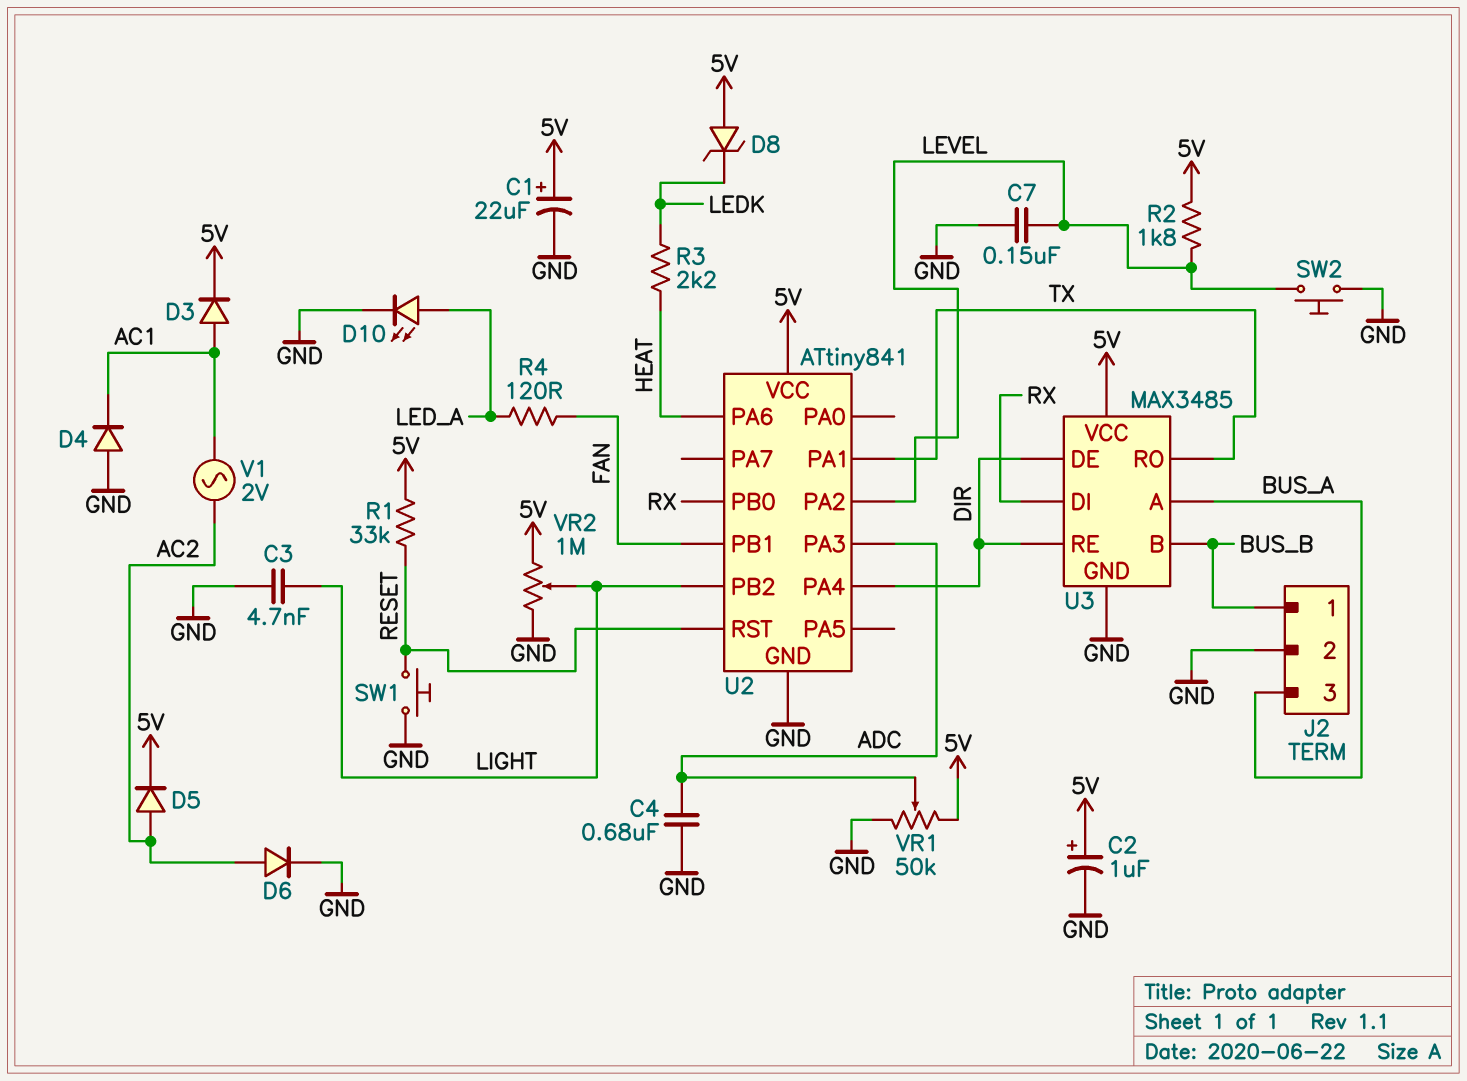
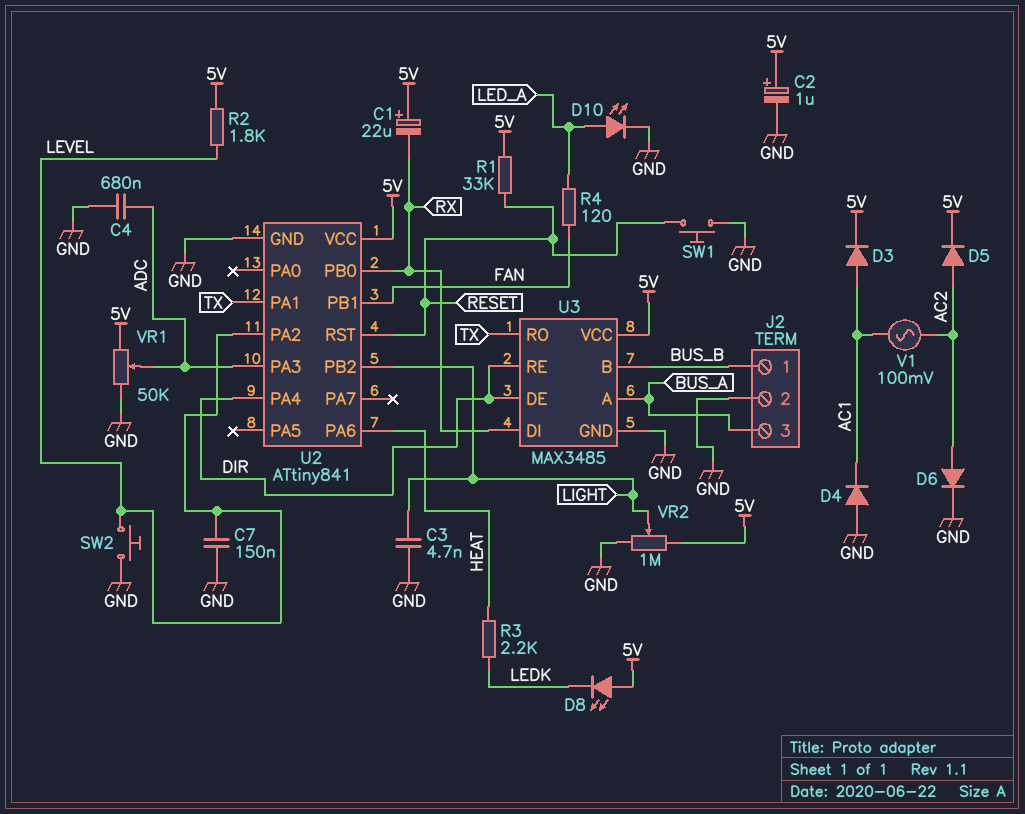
C1: 22uF (plus 5V, minus GND) -> 22uF (plus 5V, minus RX)
D8: zener (A 5V, K LEDK) -> LED (A 5V, K LEDK)
V1: AC 2V (AC1, AC2) -> AC 100mV (AC1, AC2)

